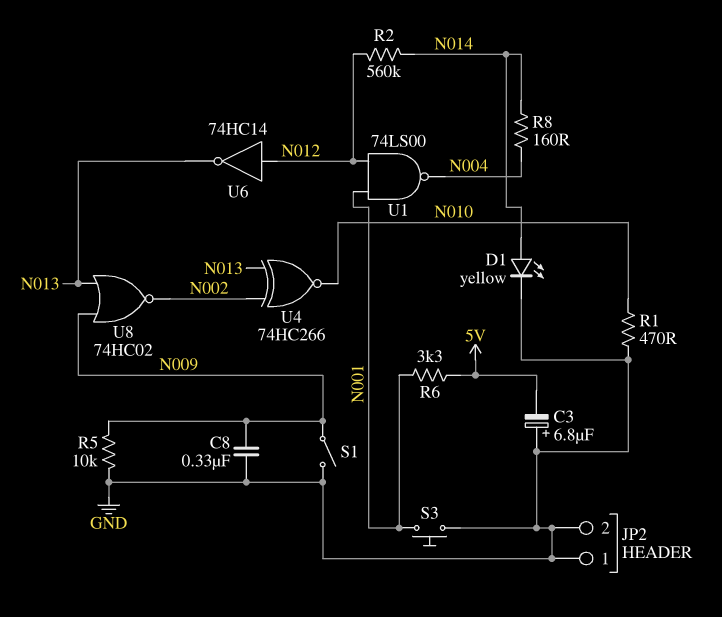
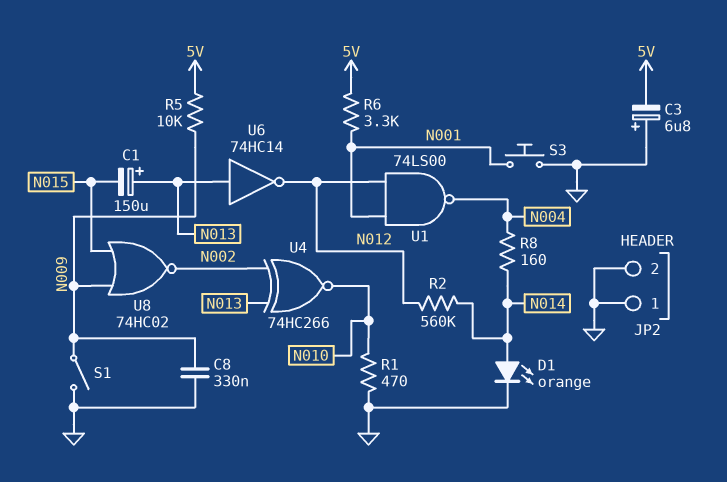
C1: none -> 150uF (plus N013, minus N015)
D1: LED yellow (A N014, K GND) -> LED orange (A N014, K GND)
R5: 10k (GND, N009) -> 10k (5V, N009)
U6: NOT 74HC14 (in N012, out N013) -> NOT 74HC14 (in N013, out N012)
U8: NOR 74HC02 (in N009, in N013, out N002) -> NOR 74HC02 (in N009, in N015, out N002)

